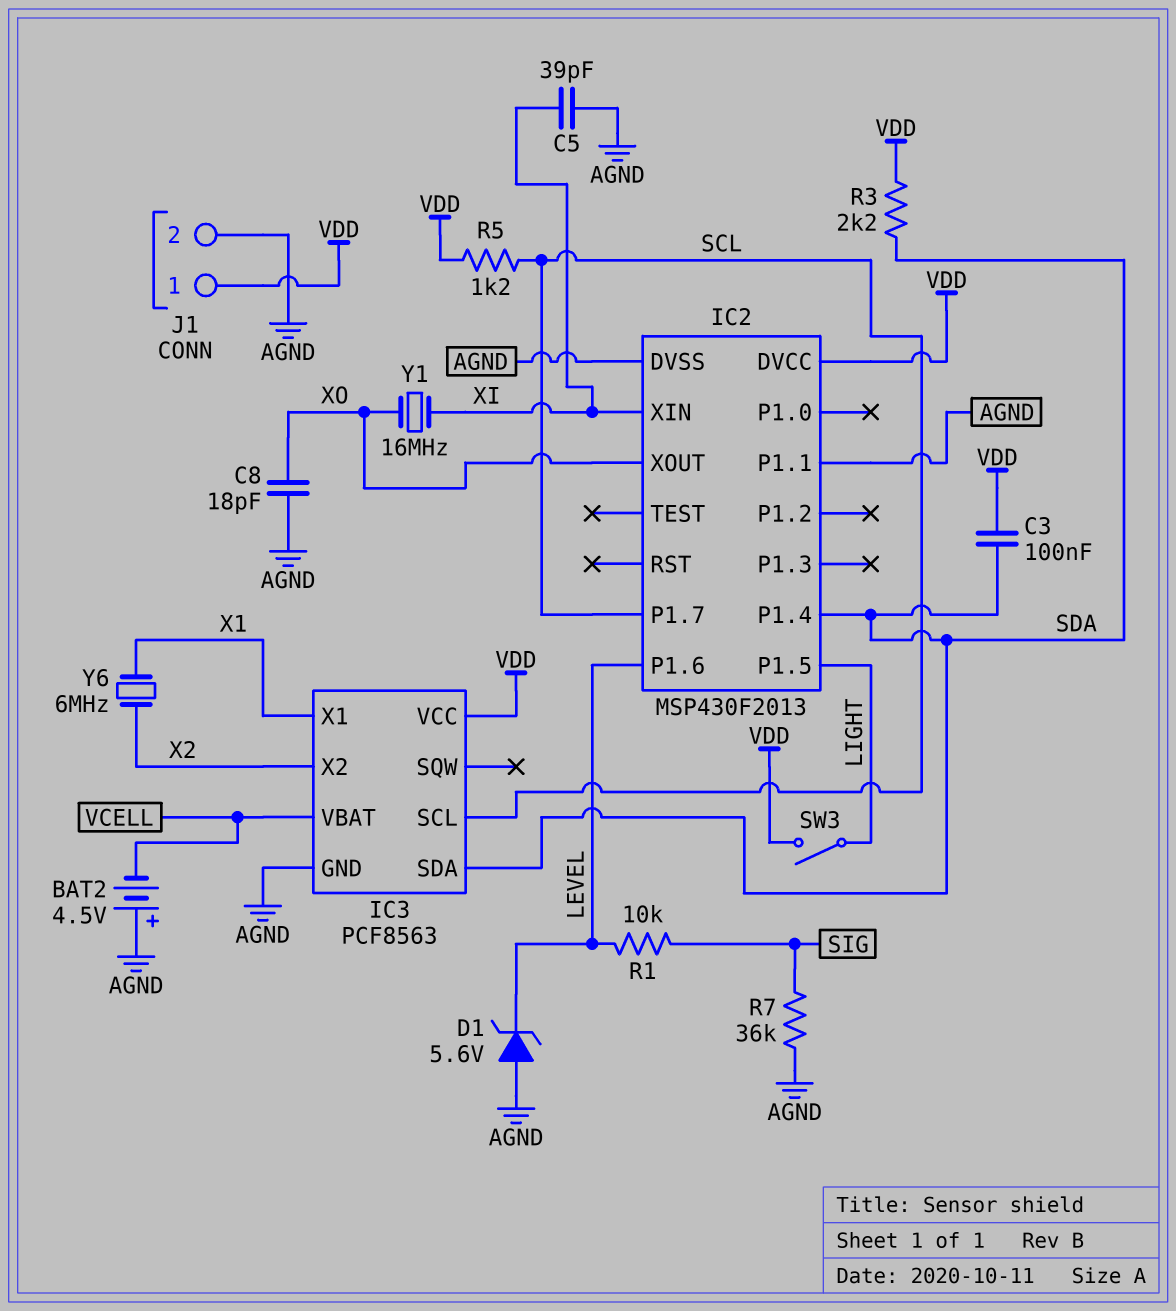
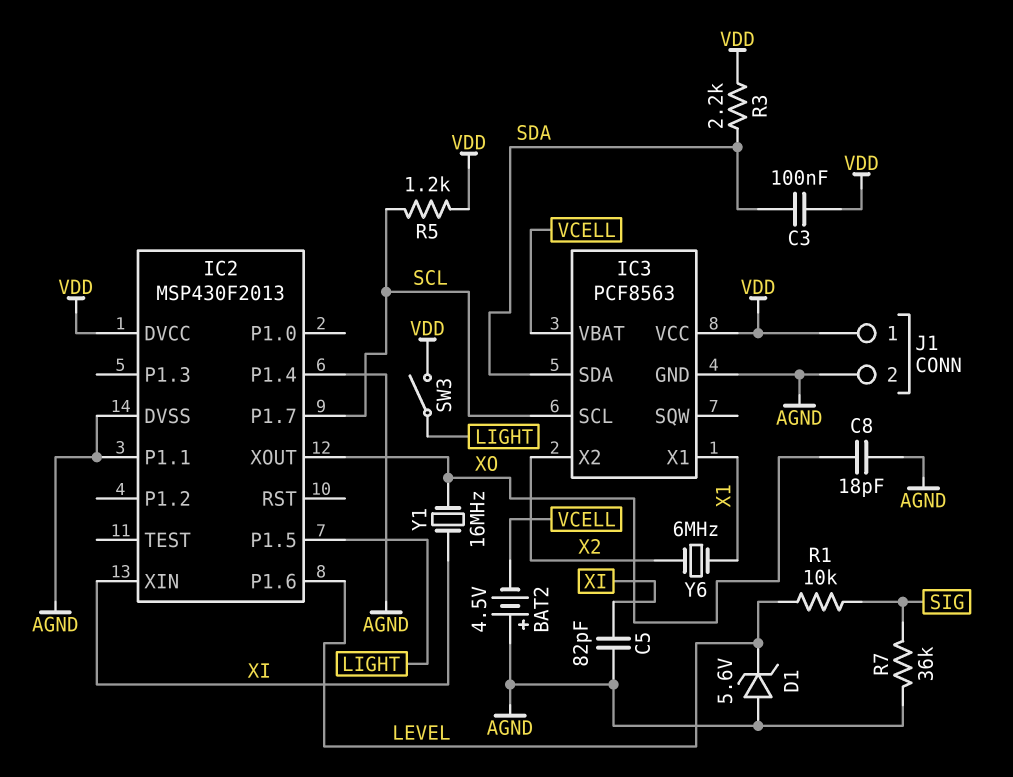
C5: 39pF (AGND, XI) -> 82pF (AGND, XI)
IC2 pin P1.4: SDA -> AGND

